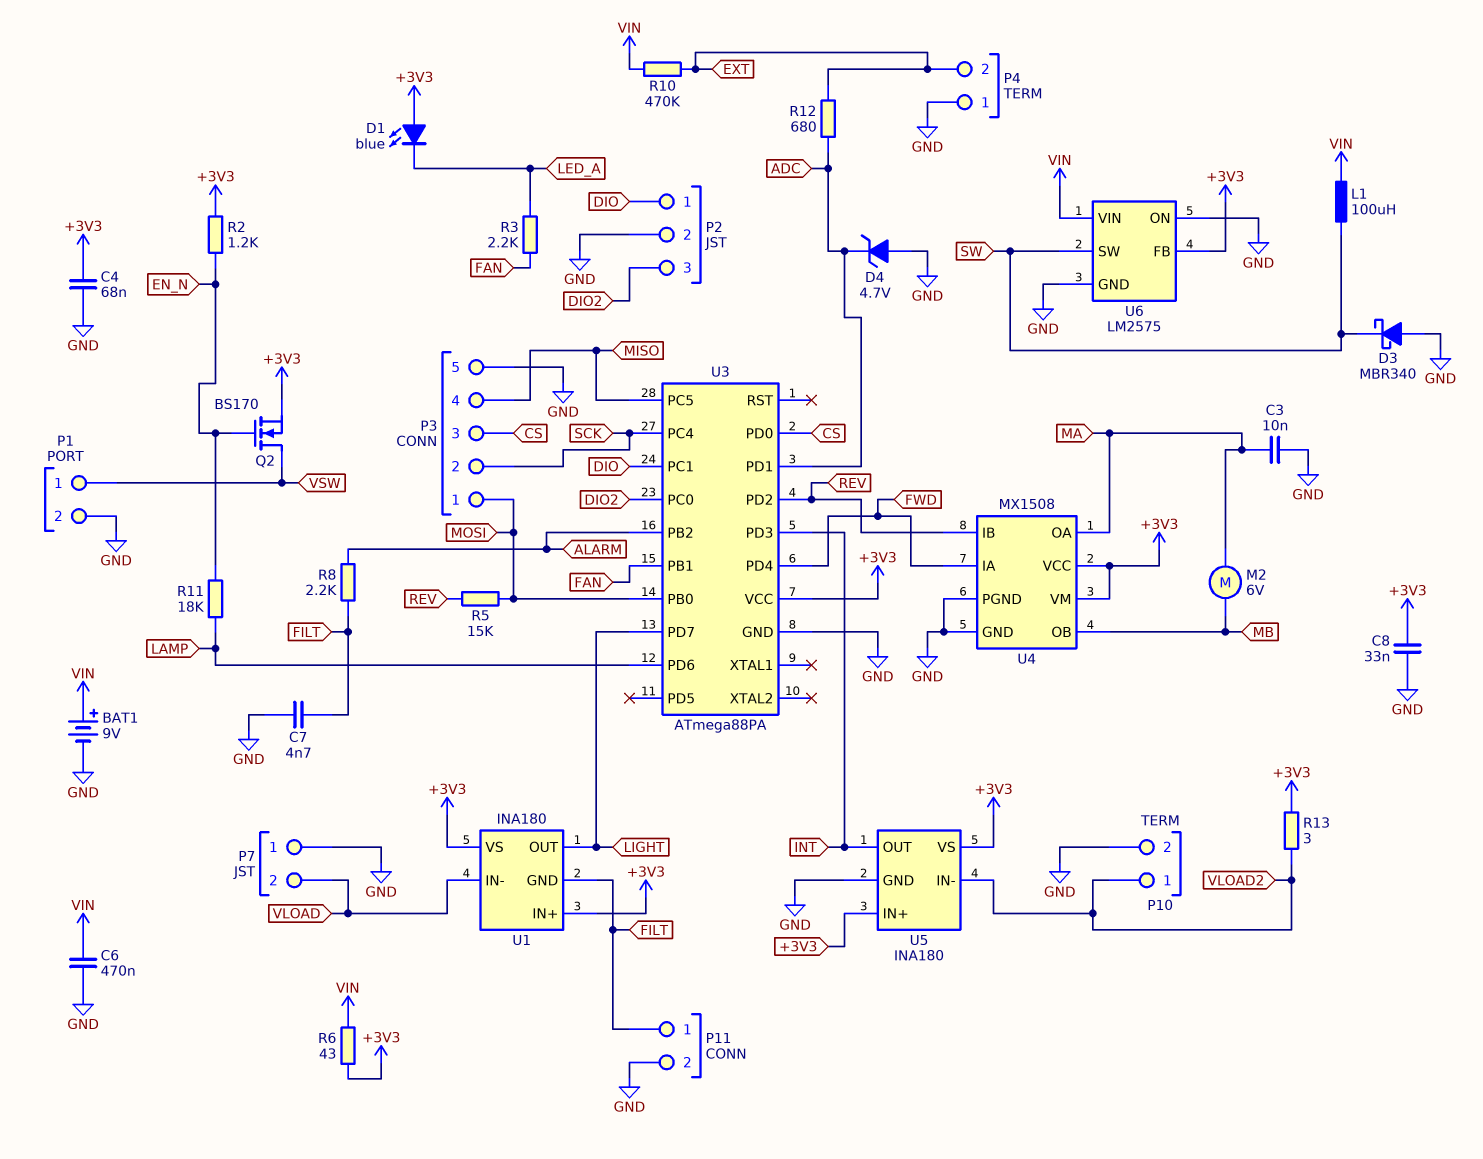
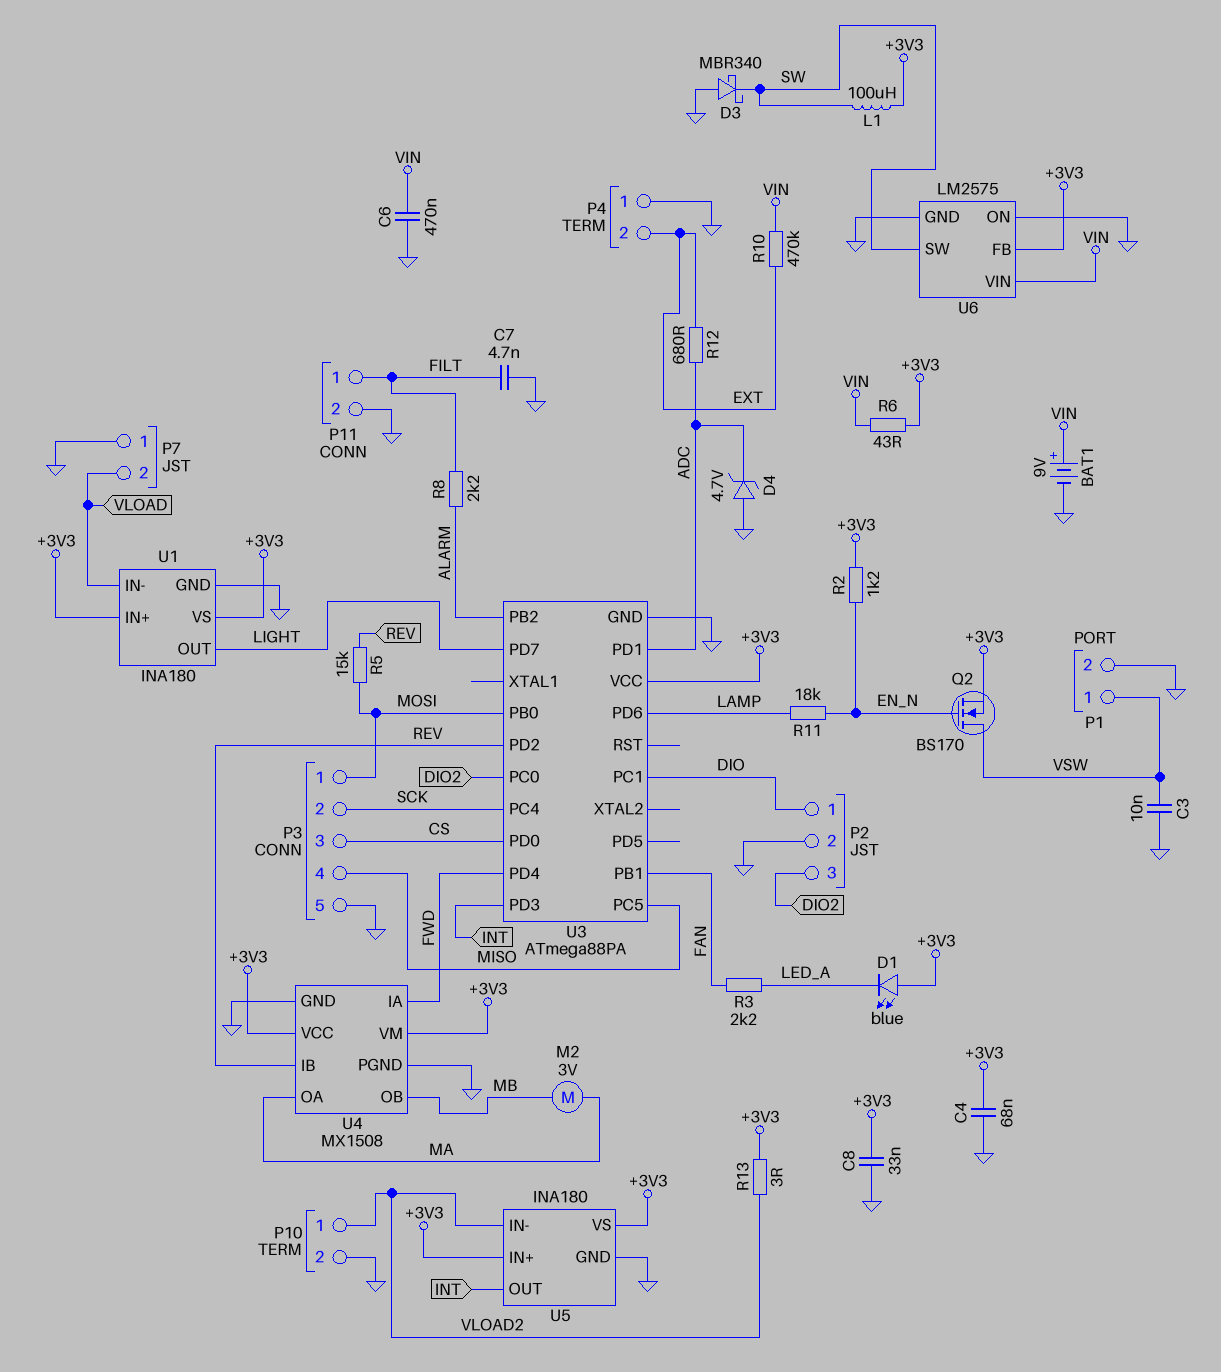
C3: 10nF (GND, MA) -> 10nF (GND, VSW)
L1: 100uH (SW, VIN) -> 100uH (+3V3, SW)
M2: motor 6V (MA, MB) -> motor 3V (MA, MB)
U1 pin GND: FILT -> GND

